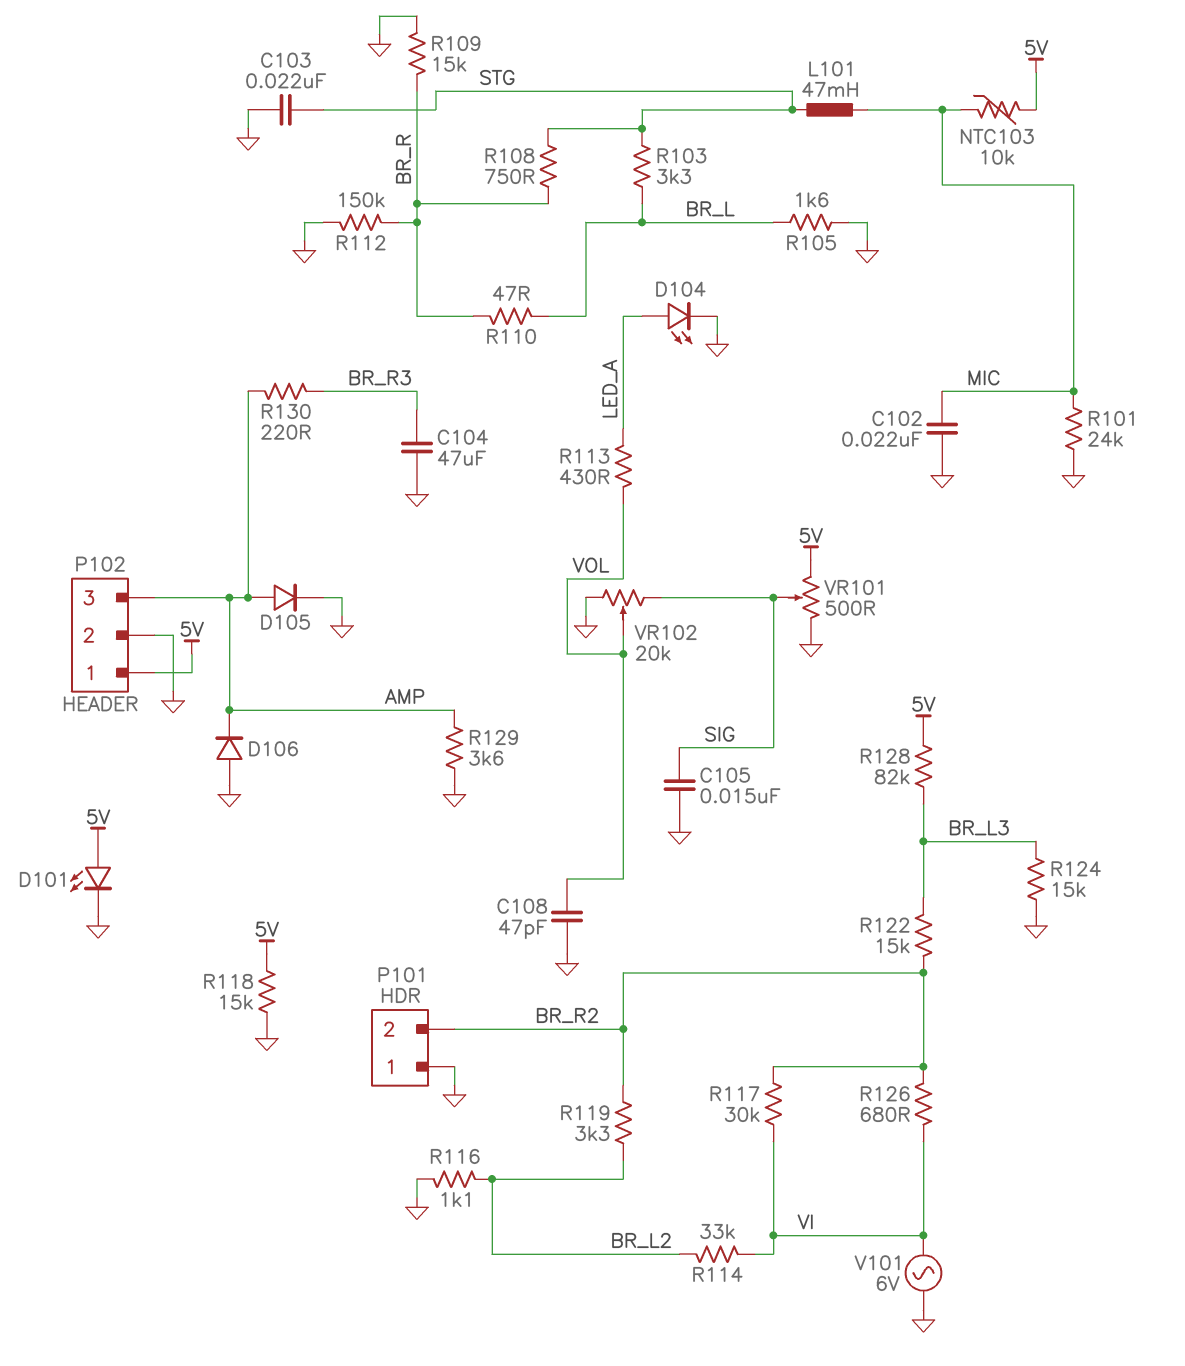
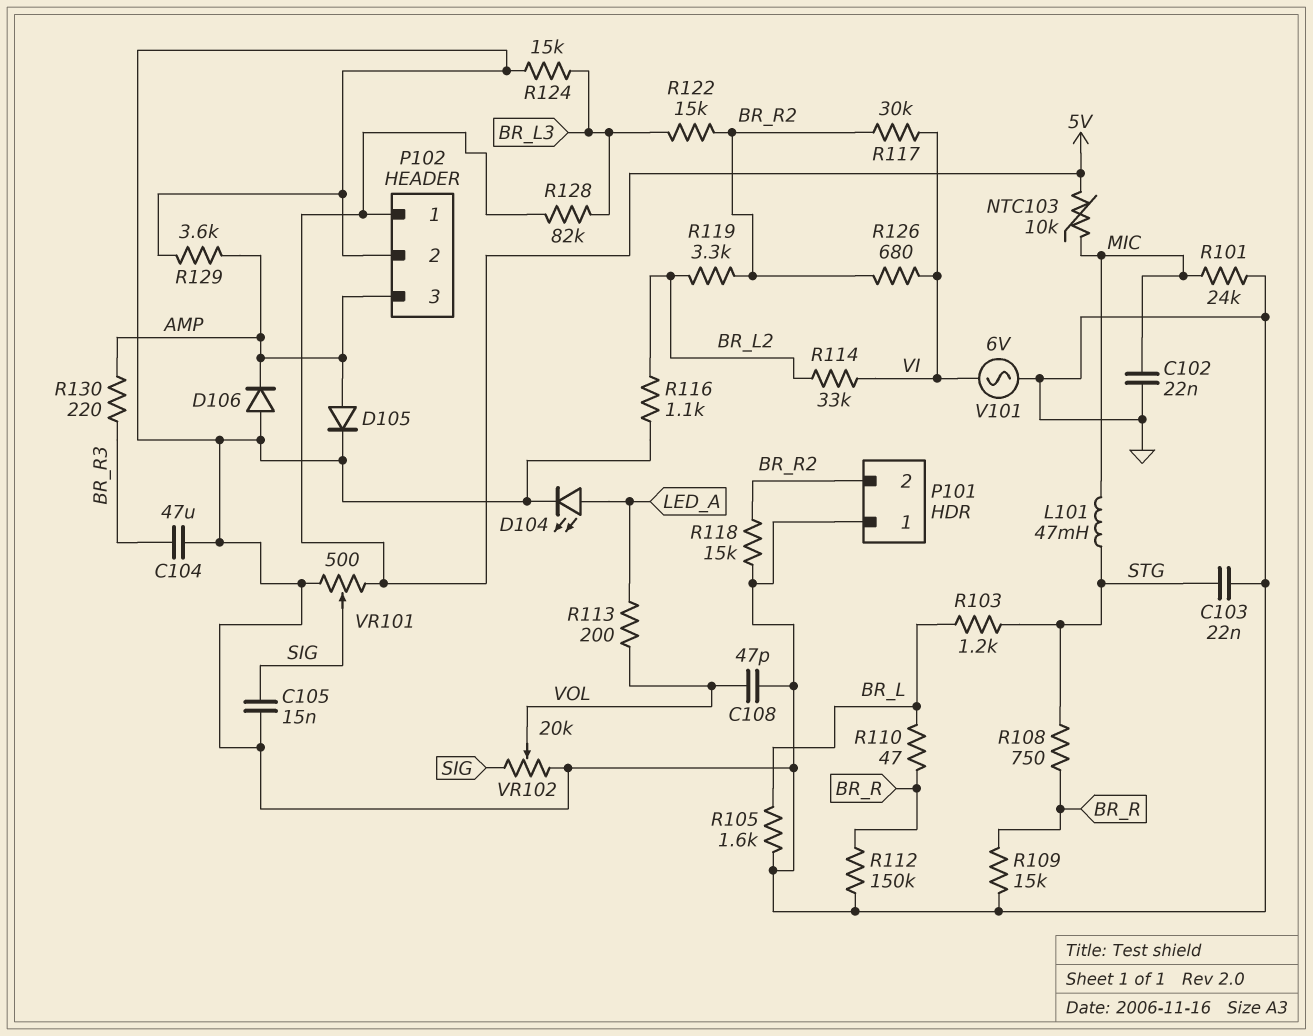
D101: LED (A 5V, K GND) -> none
R103: 3.3k (BR_L, STG) -> 1.2k (BR_L, STG)
R113: 430 (LED_A, VOL) -> 200 (LED_A, VOL)
R118: 15k (5V, GND) -> 15k (BR_R2, GND)

